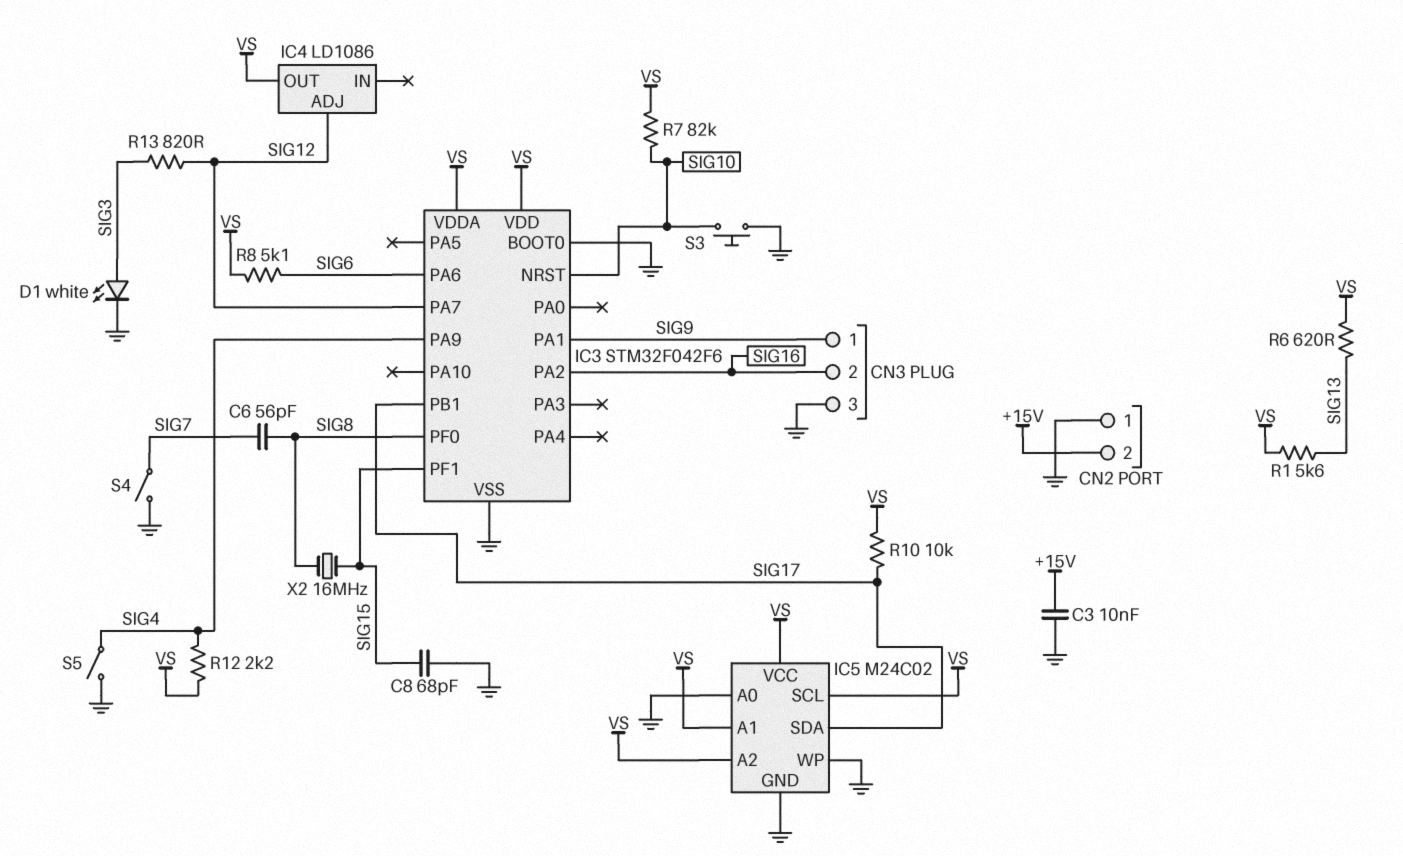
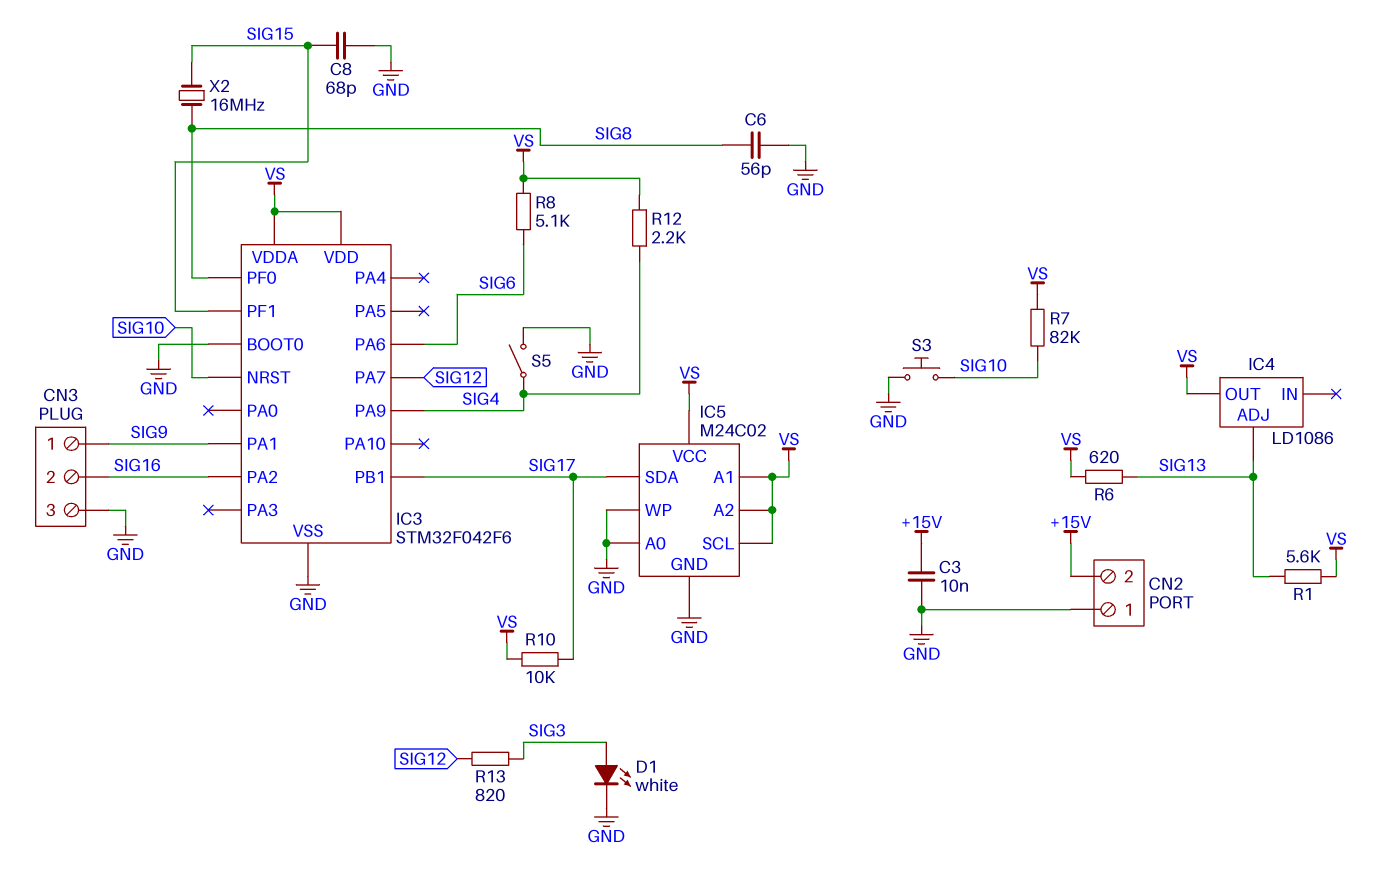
C6: 56pF (SIG7, SIG8) -> 56pF (GND, SIG8)
IC4 pin ADJ: SIG12 -> SIG13
S4: switch (GND, SIG7) -> none

